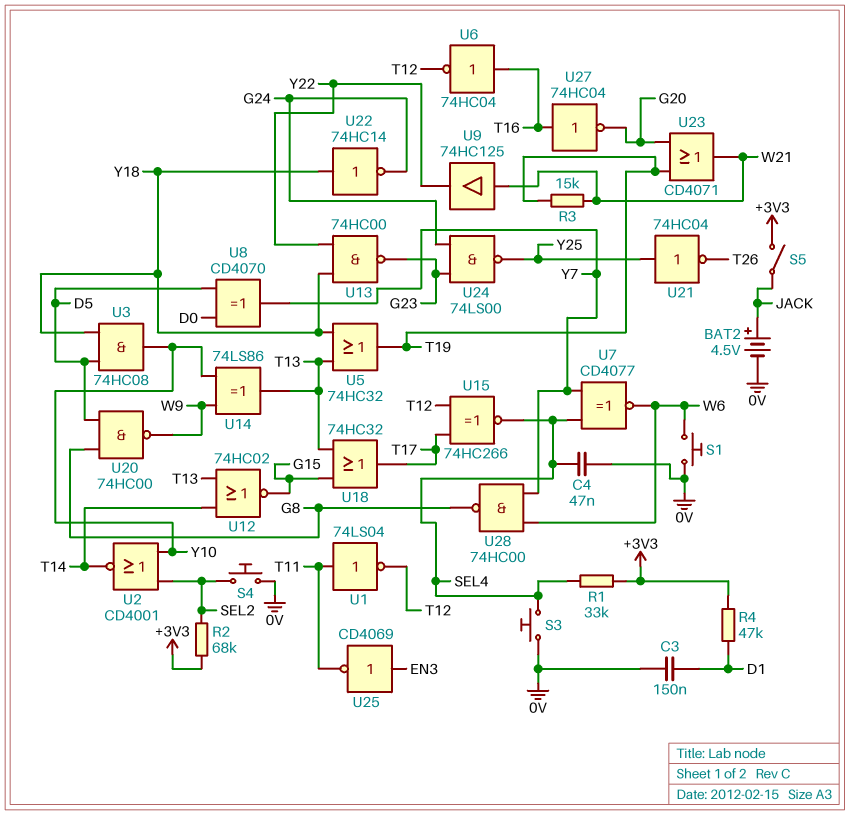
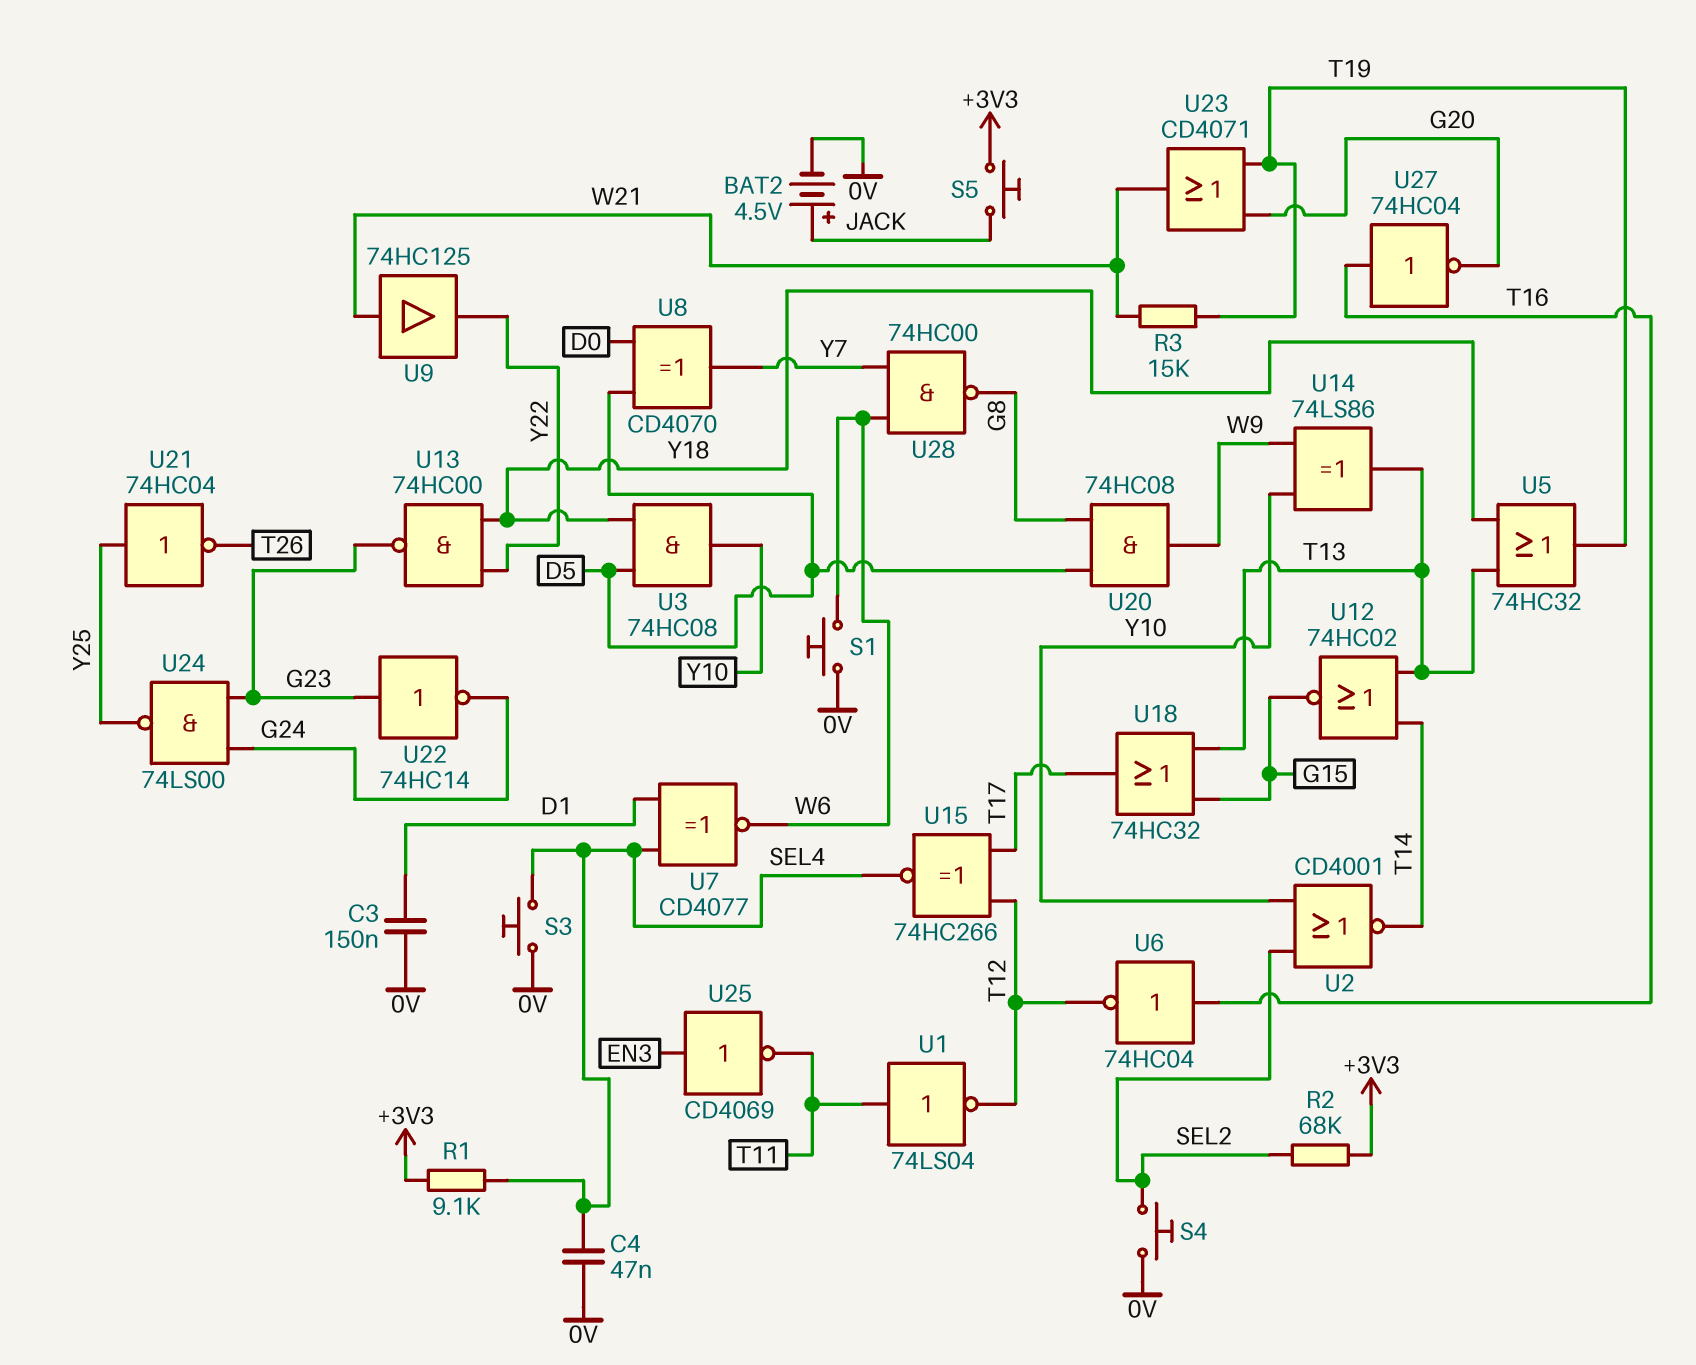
R1: 33k (+3V3, SEL4) -> 9.1k (+3V3, SEL4)
R4: 47k (+3V3, D1) -> none
S5: switch (+3V3, JACK) -> button (+3V3, JACK)
U7: XNOR CD4077 (in SEL4, in Y7, out W6) -> XNOR CD4077 (in D1, in SEL4, out W6)
U20: NAND 74HC00 (in D5, in G8, out W9) -> AND 74HC08 (in D5, in G8, out W9)
U22: NOT 74HC14 (in Y18, out G24) -> NOT 74HC14 (in G23, out G24)

